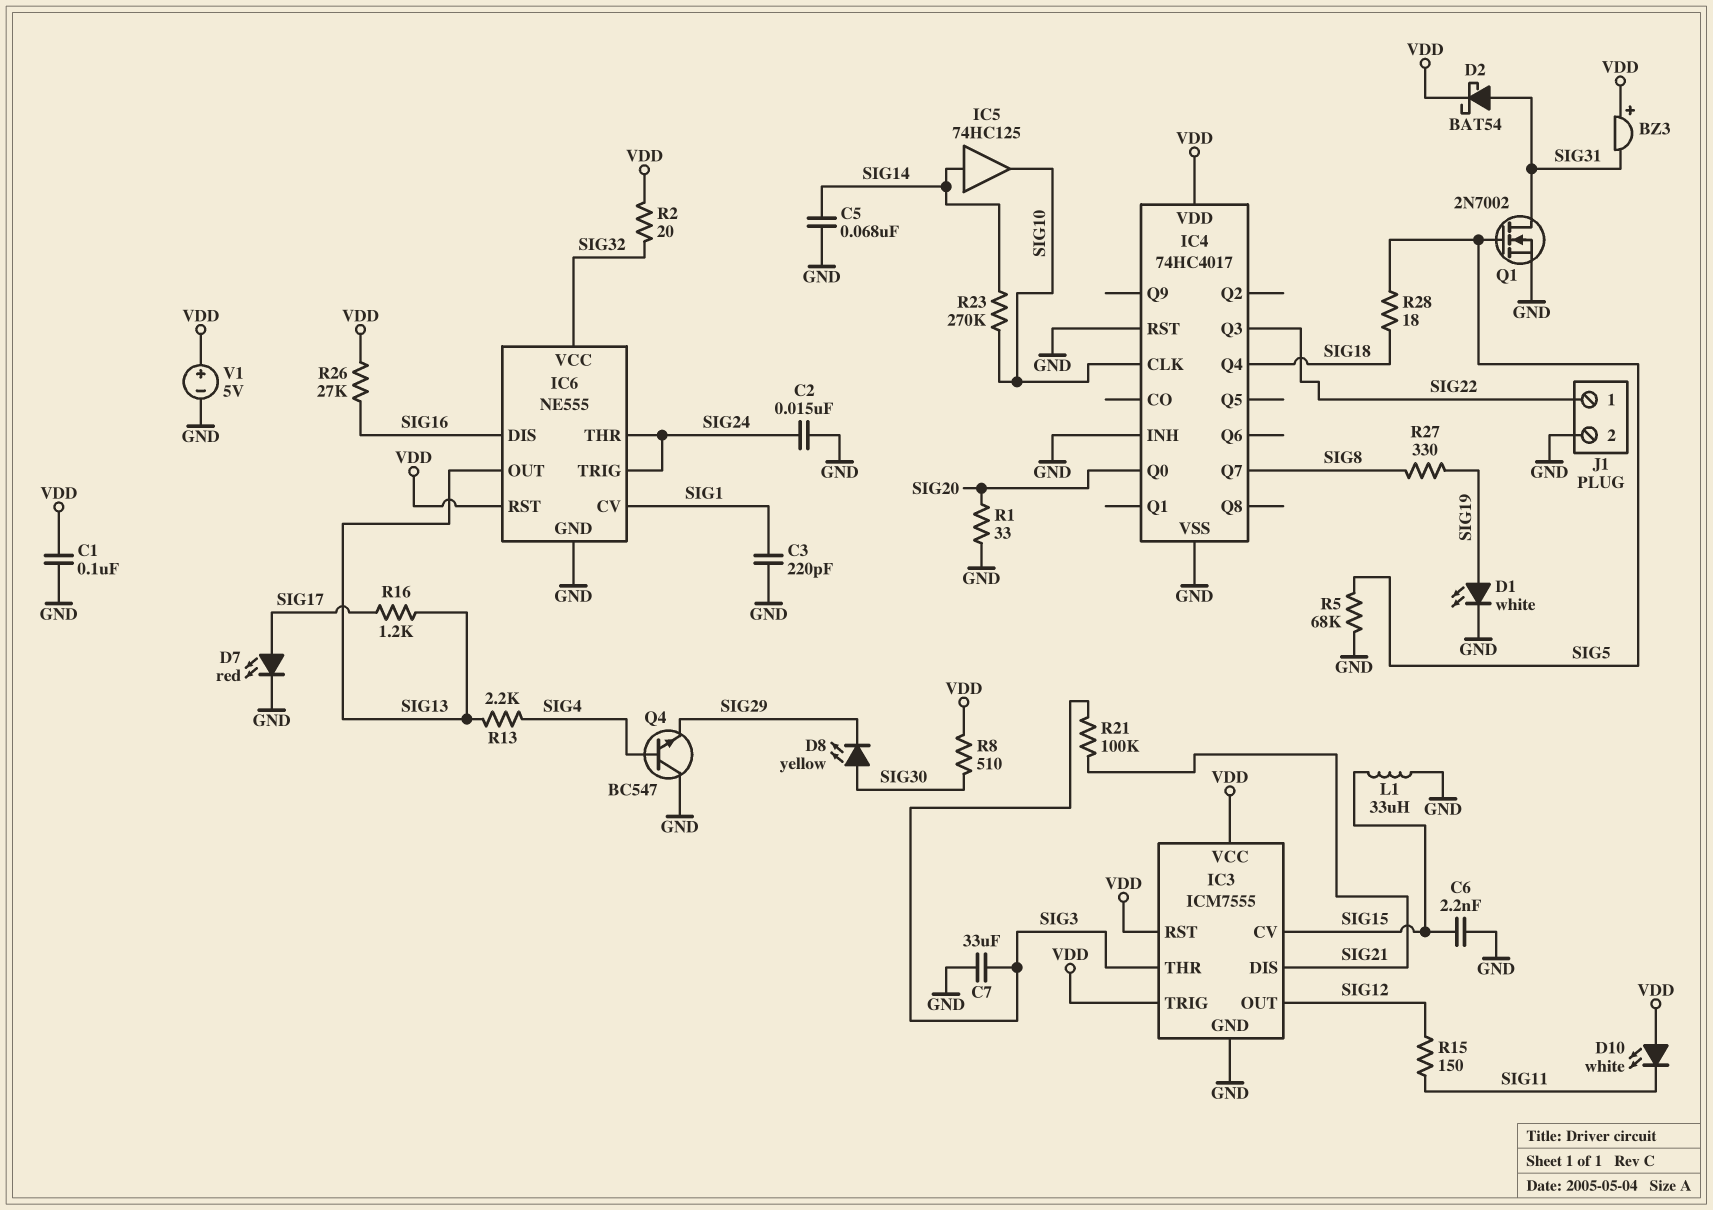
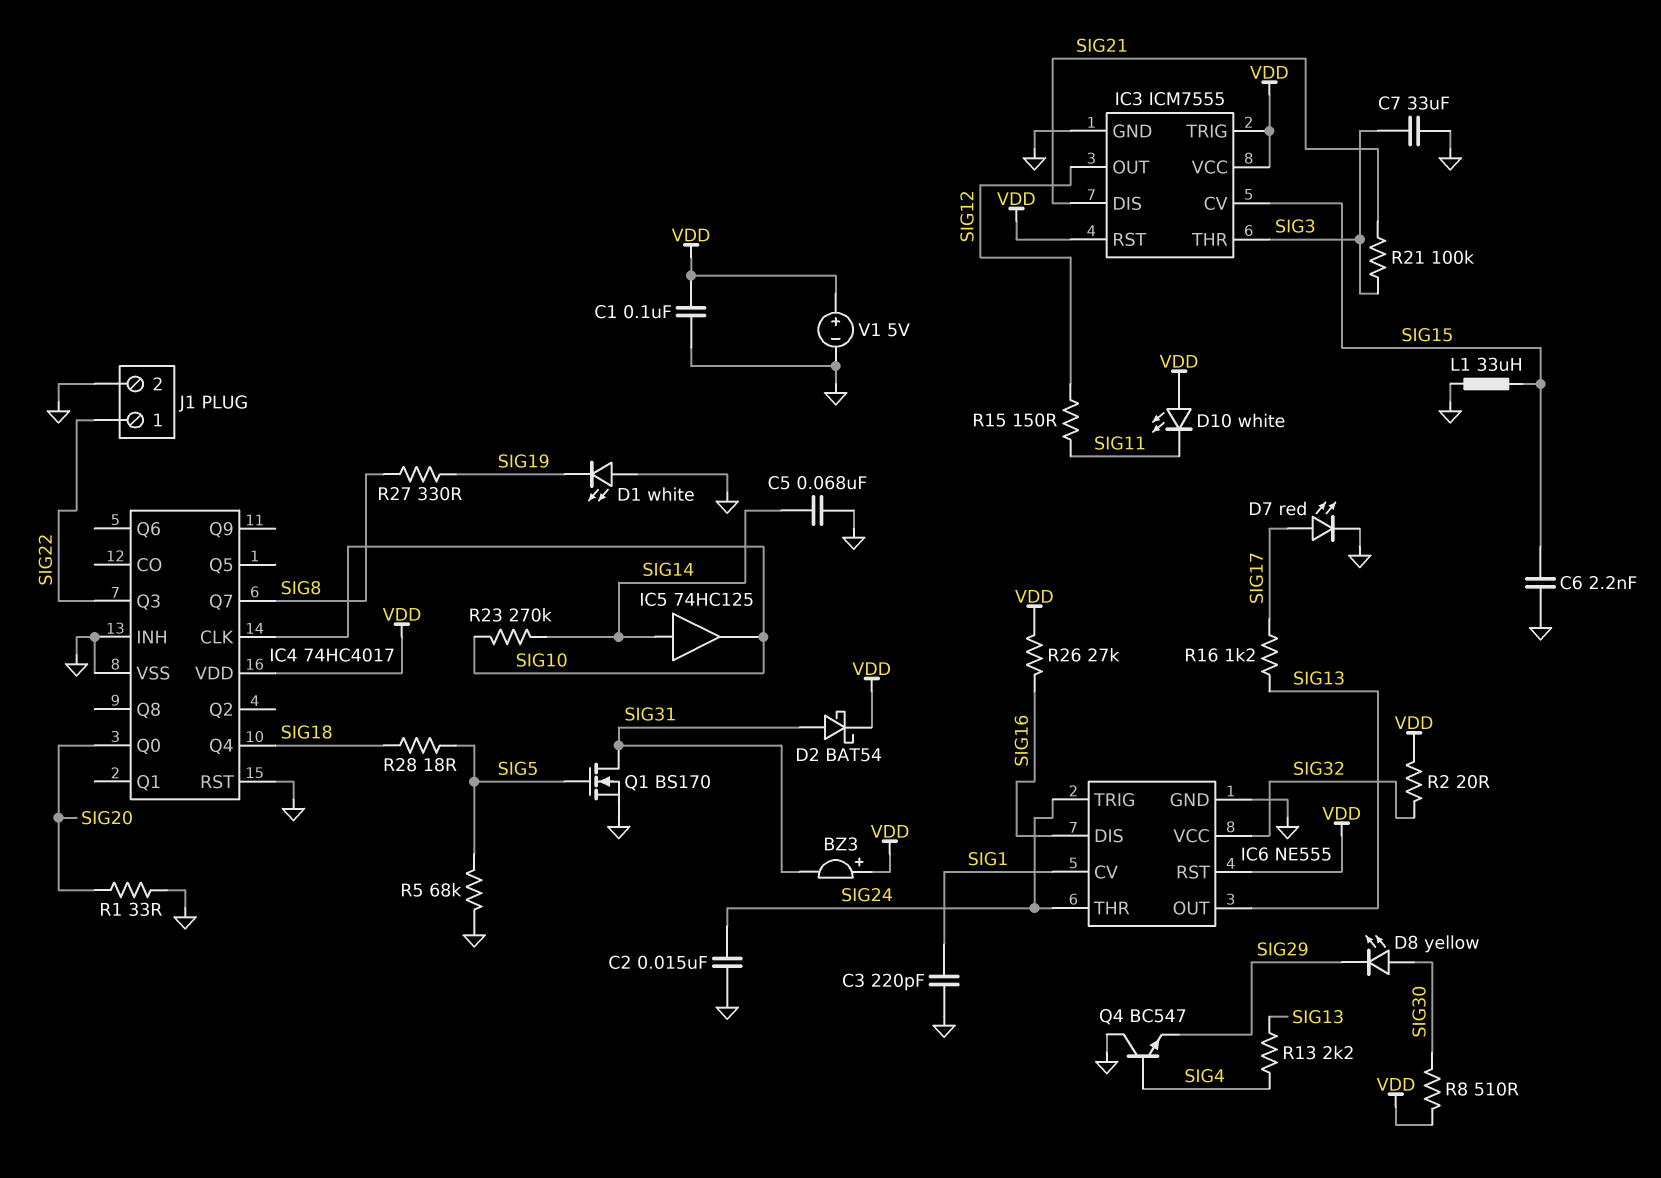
D1: LED white (A SIG19, K GND) -> LED white (A GND, K SIG19)
Q1: NMOS 2N7002 (G SIG5, D SIG31, S GND) -> NMOS BS170 (G SIG5, D SIG31, S GND)

